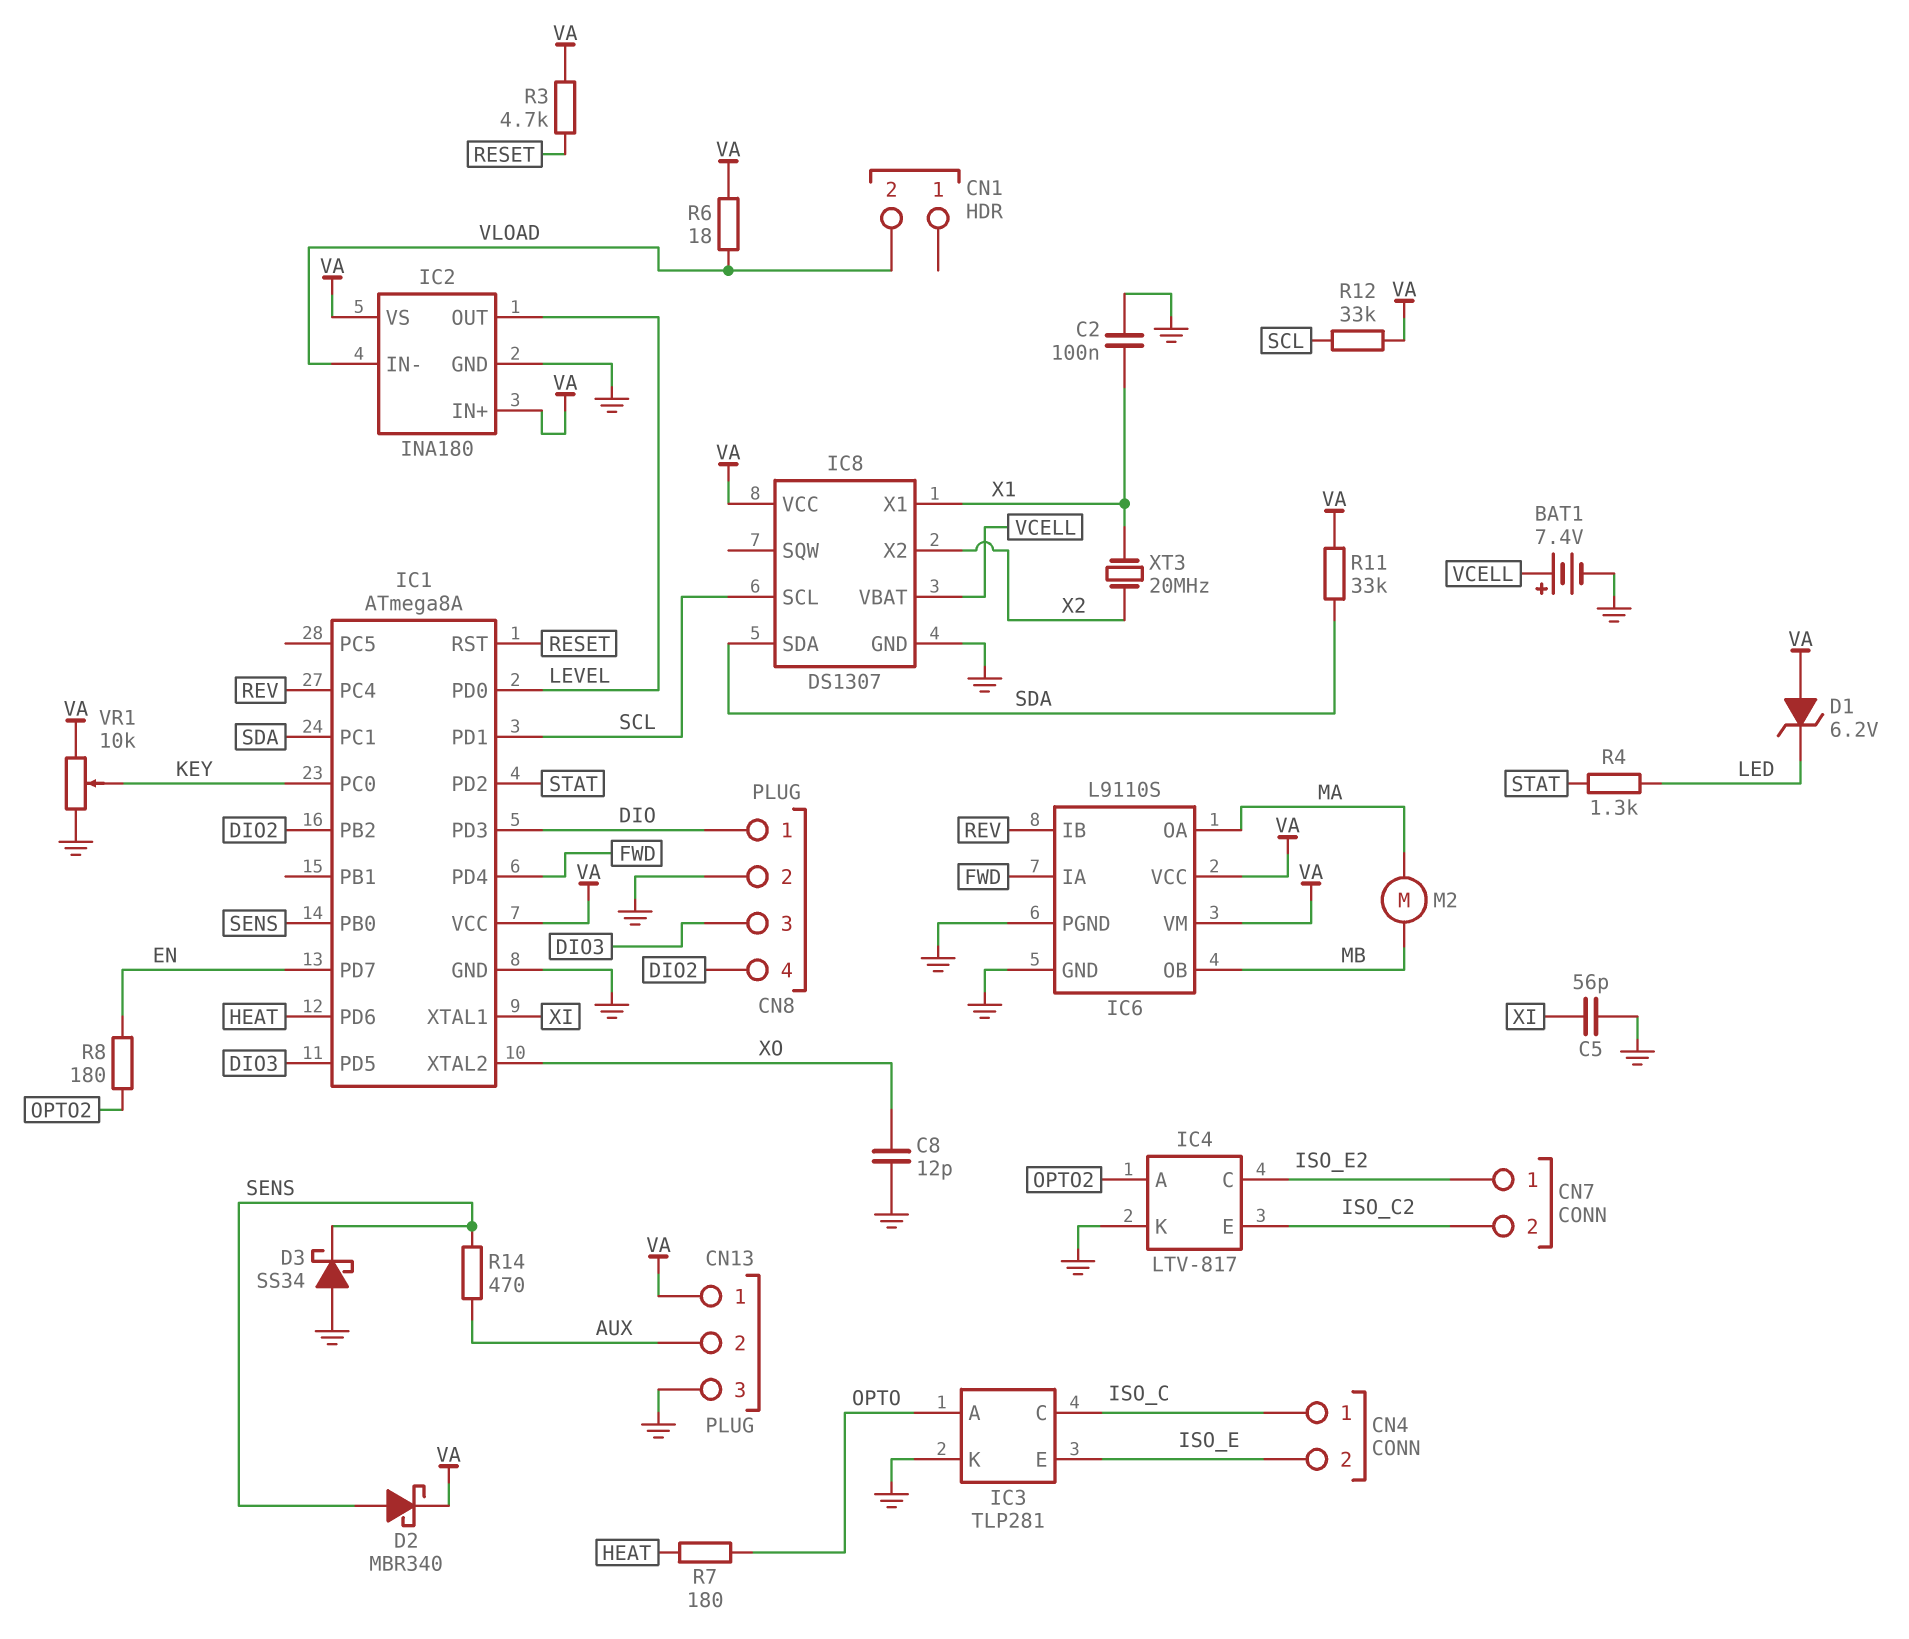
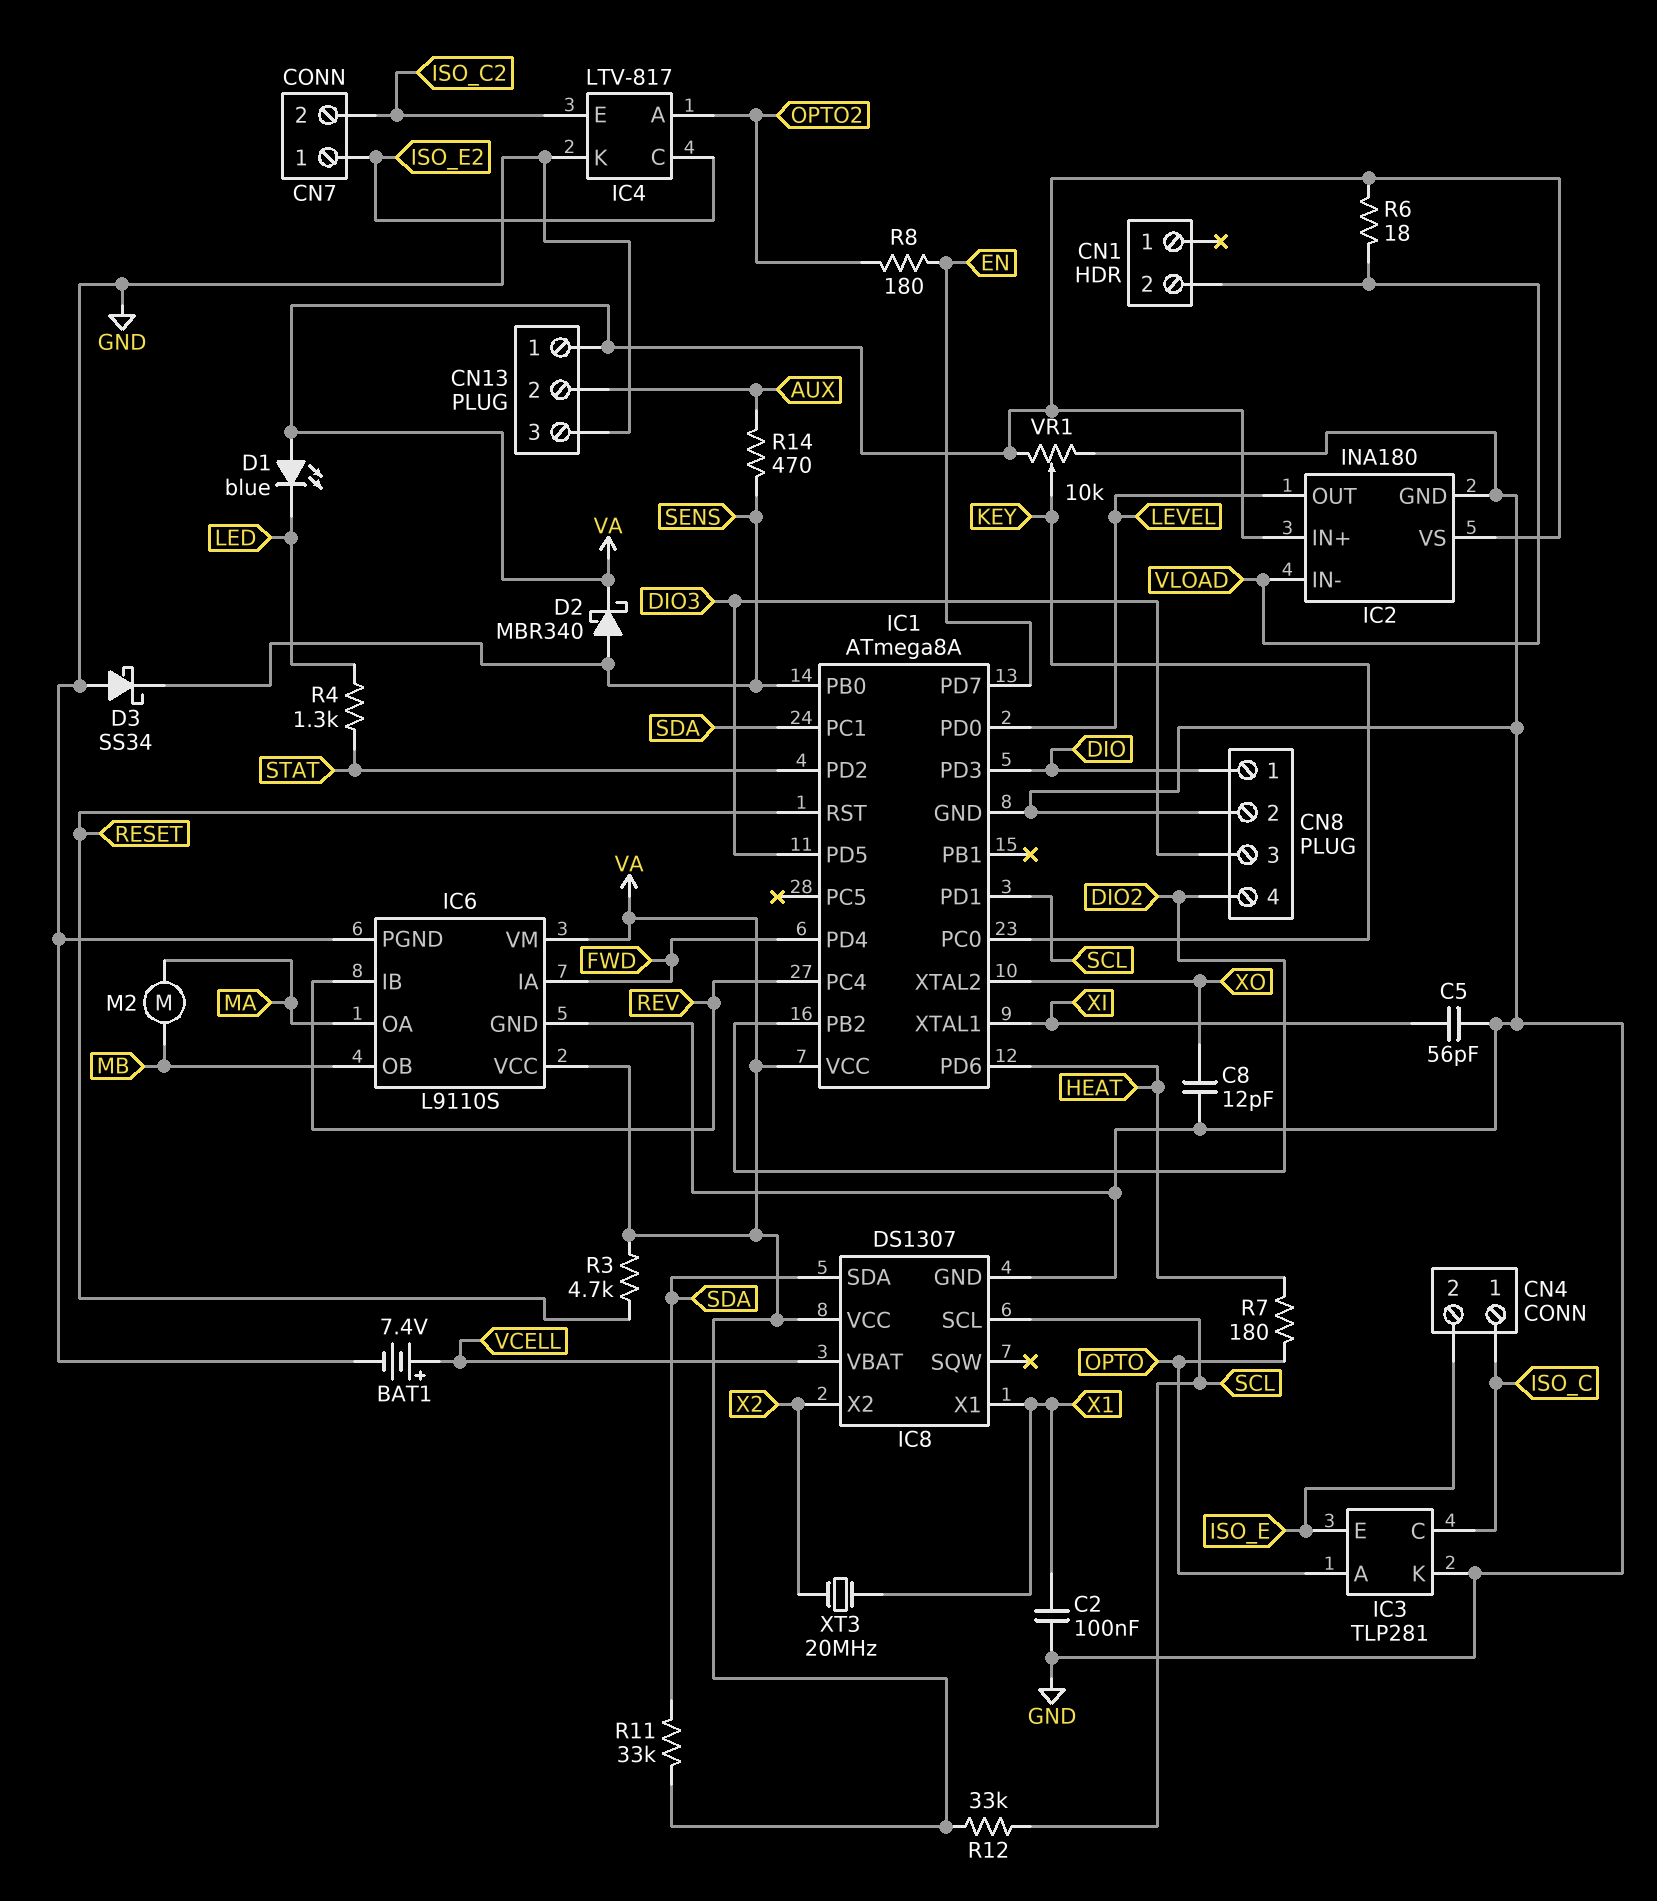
D1: zener 6.2V (A VA, K LED) -> LED blue (A VA, K LED)

